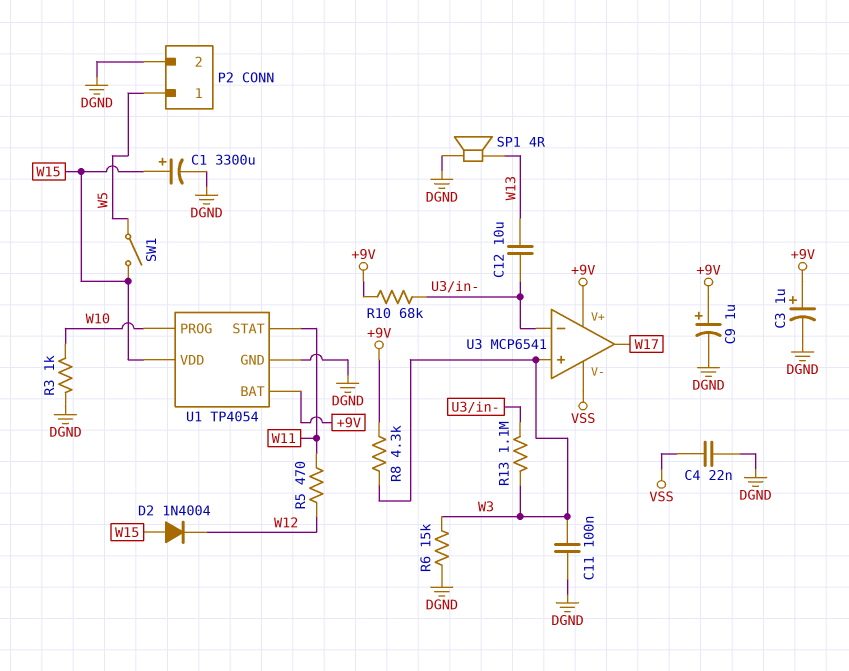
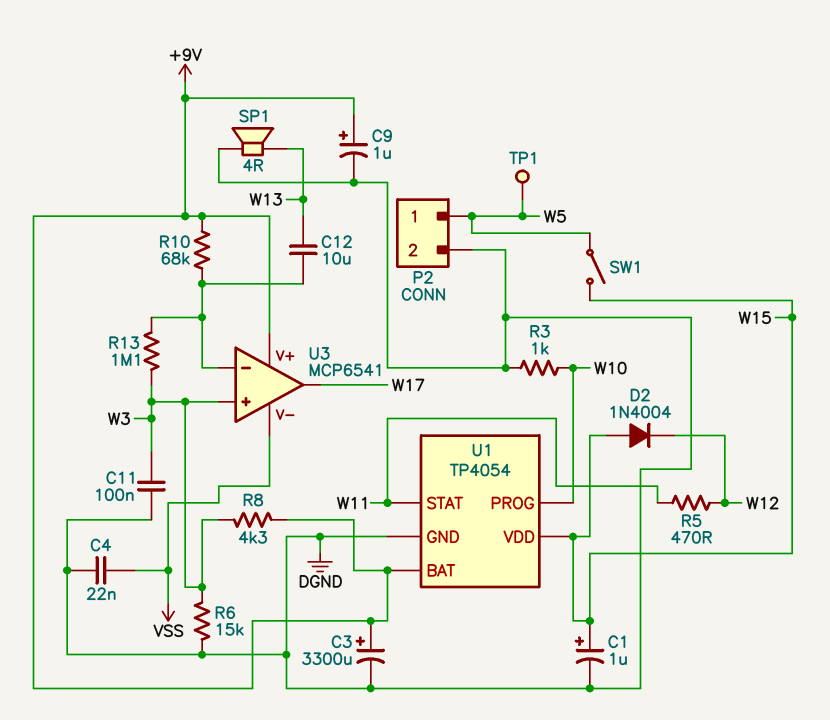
C1: 3300uF (plus W15, minus DGND) -> 1uF (plus W15, minus DGND)
C3: 1uF (plus +9V, minus DGND) -> 3300uF (plus +9V, minus DGND)
TP1: none -> test point (W5)

